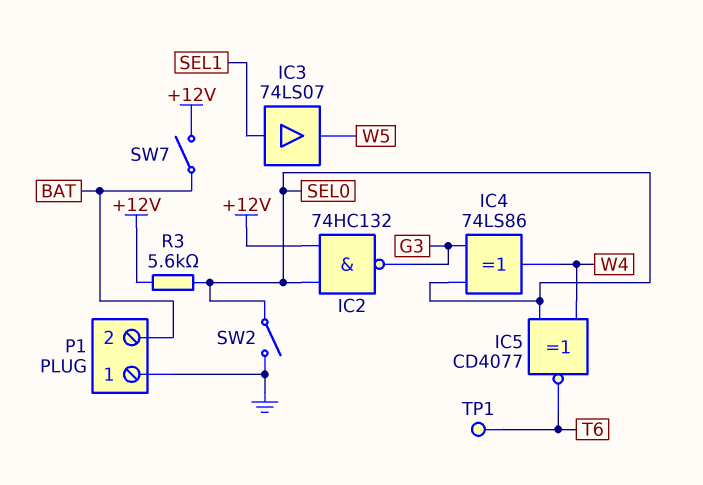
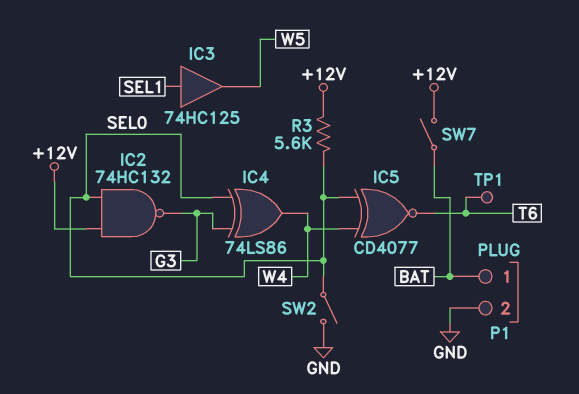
IC3: buffer 74LS07 (in SEL1, out W5) -> buffer 74HC125 (in SEL1, out W5)
P1 pin 1: GND -> BAT
P1 pin 2: BAT -> GND

